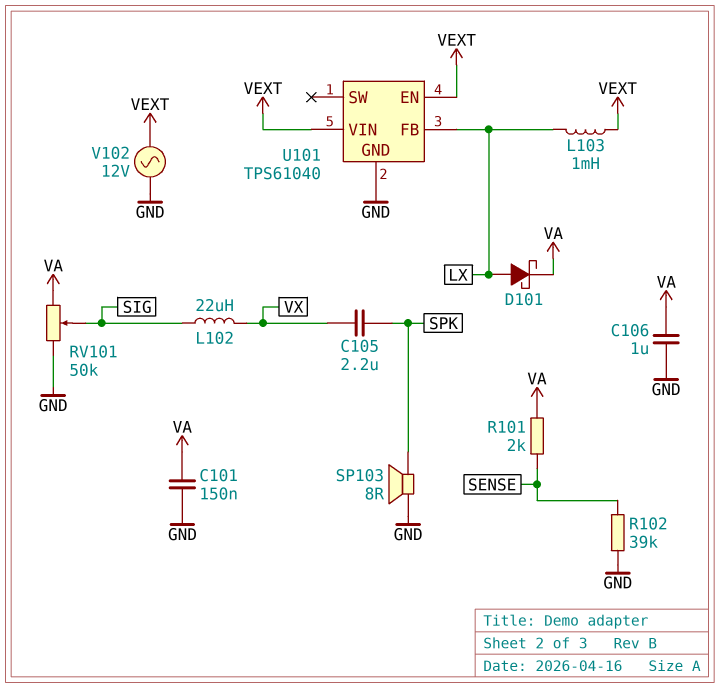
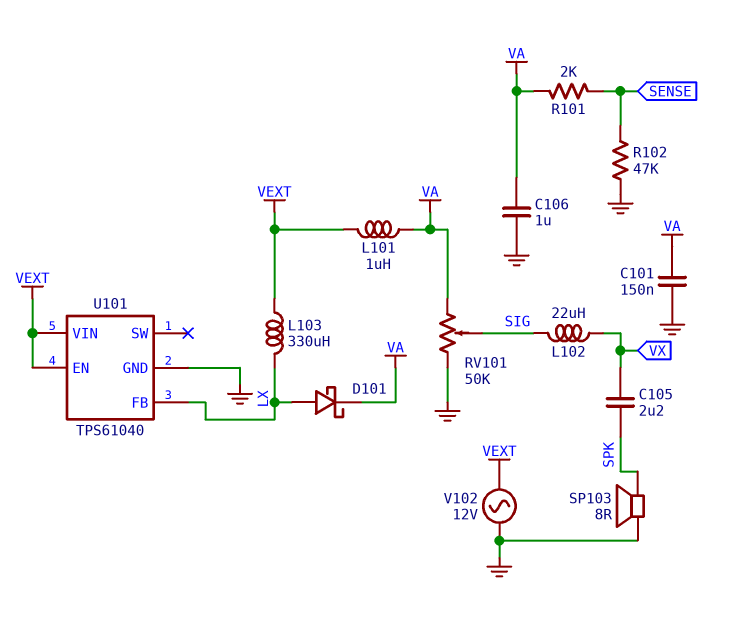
L101: none -> 1uH (VA, VEXT)
L103: 1mH (LX, VEXT) -> 330uH (LX, VEXT)
R102: 39k (GND, SENSE) -> 47k (GND, SENSE)

